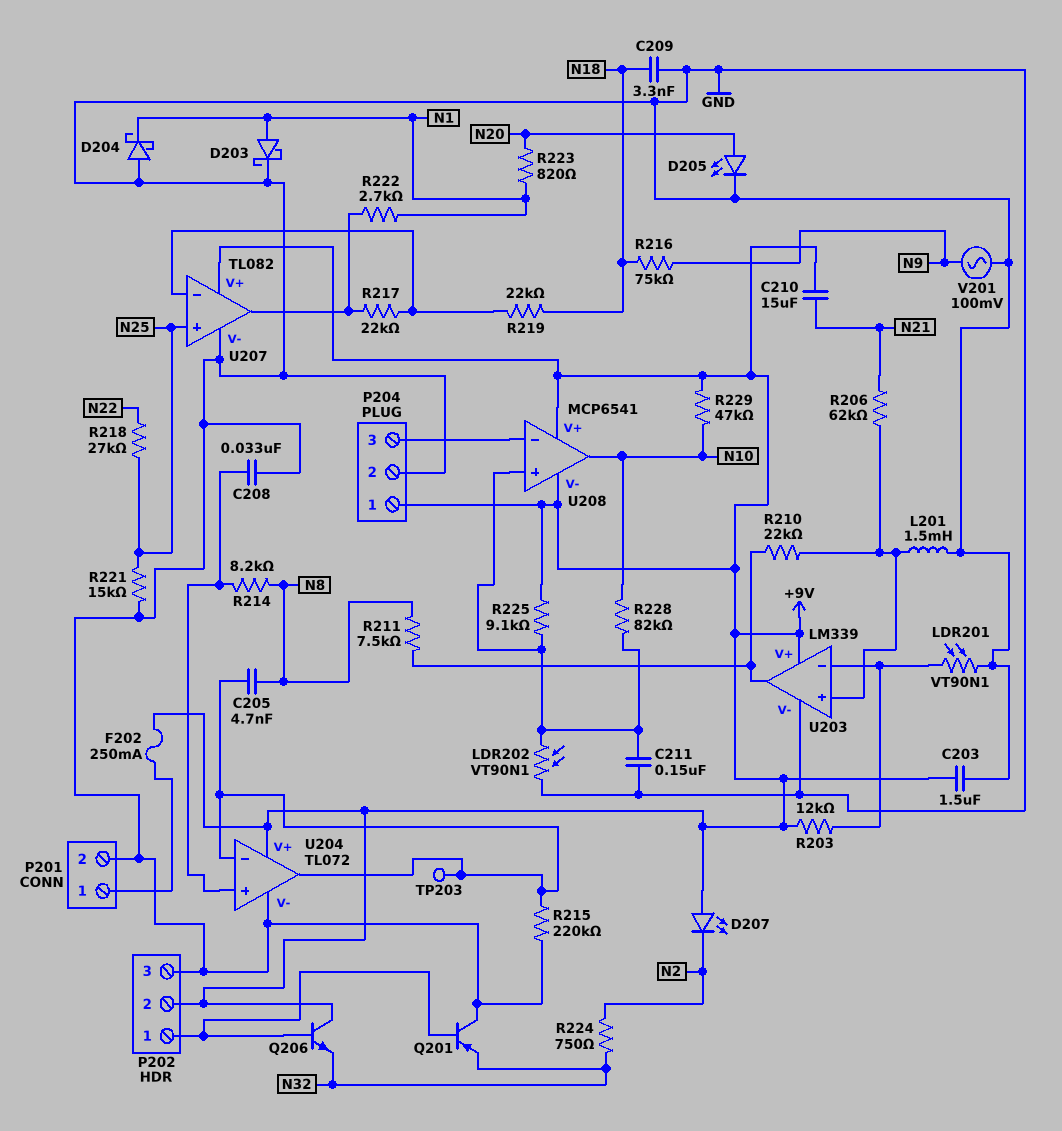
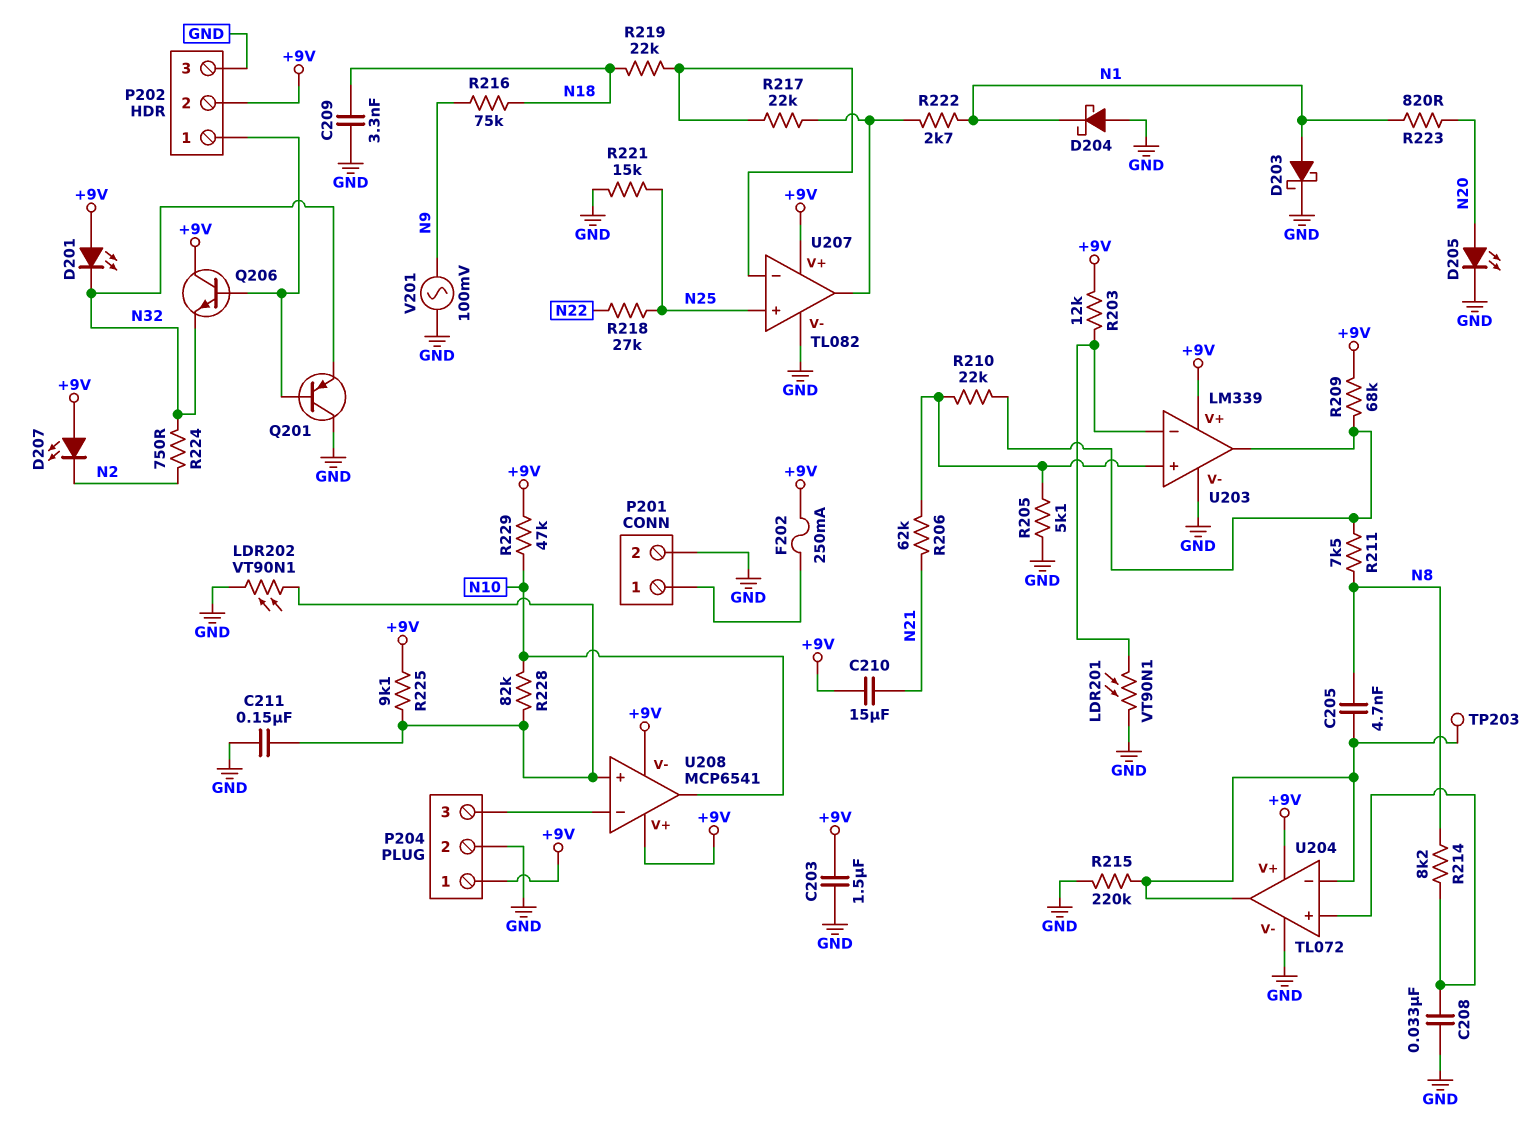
D201: none -> LED (A +9V, K N32)
L201: 1.5mH (GND, U203/in+) -> none
R205: none -> 5.1k (GND, U203/in+)
R209: none -> 68k (+9V, U203/out)

